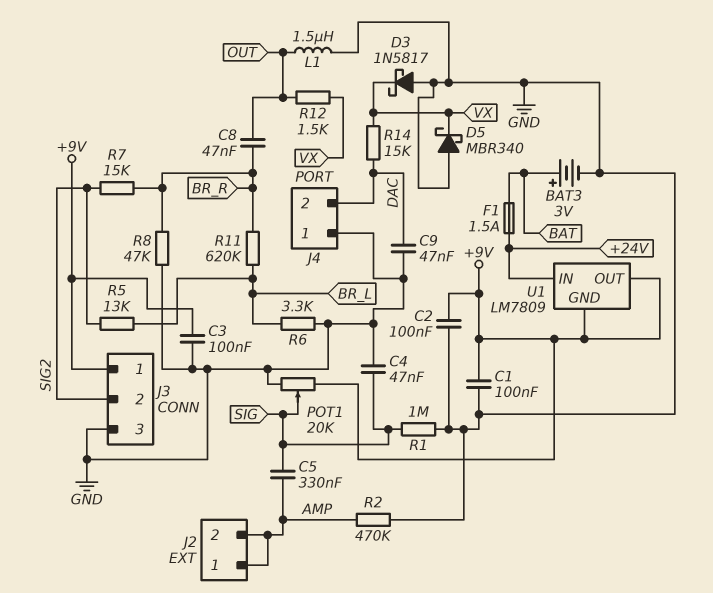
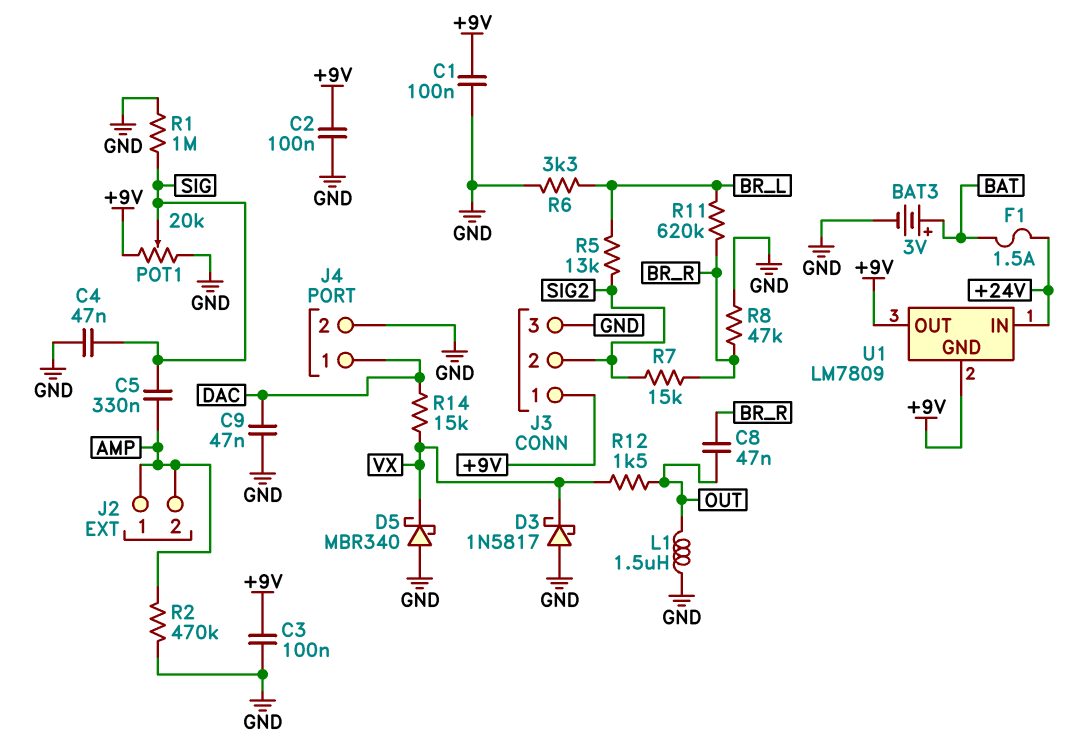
J4 pin 1: GND -> DAC
J4 pin 2: DAC -> GND

